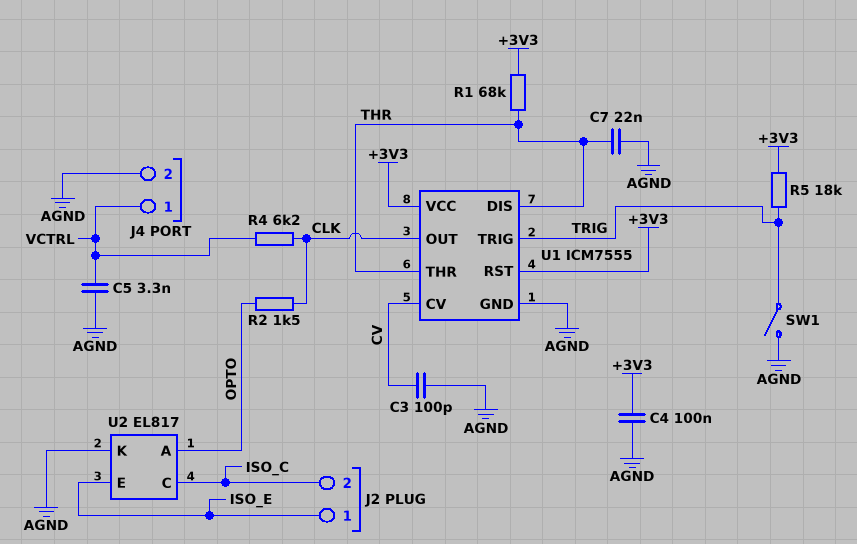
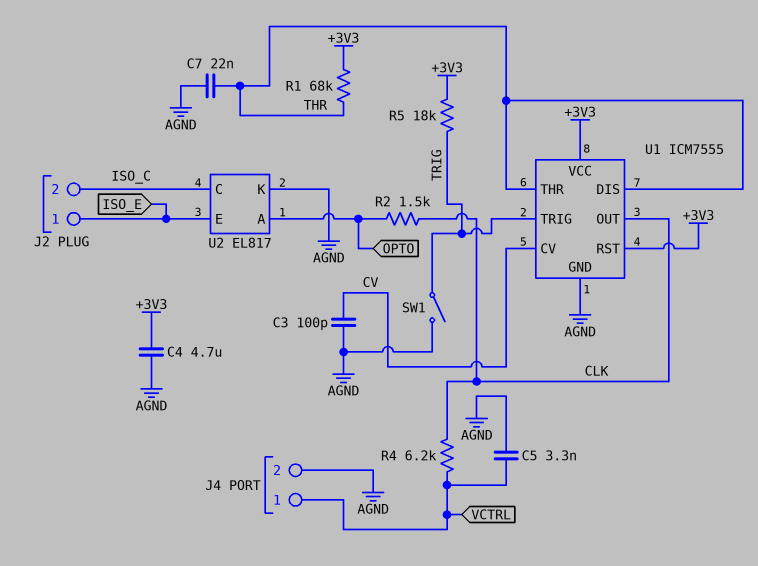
C4: 100nF (+3V3, AGND) -> 4.7uF (+3V3, AGND)

